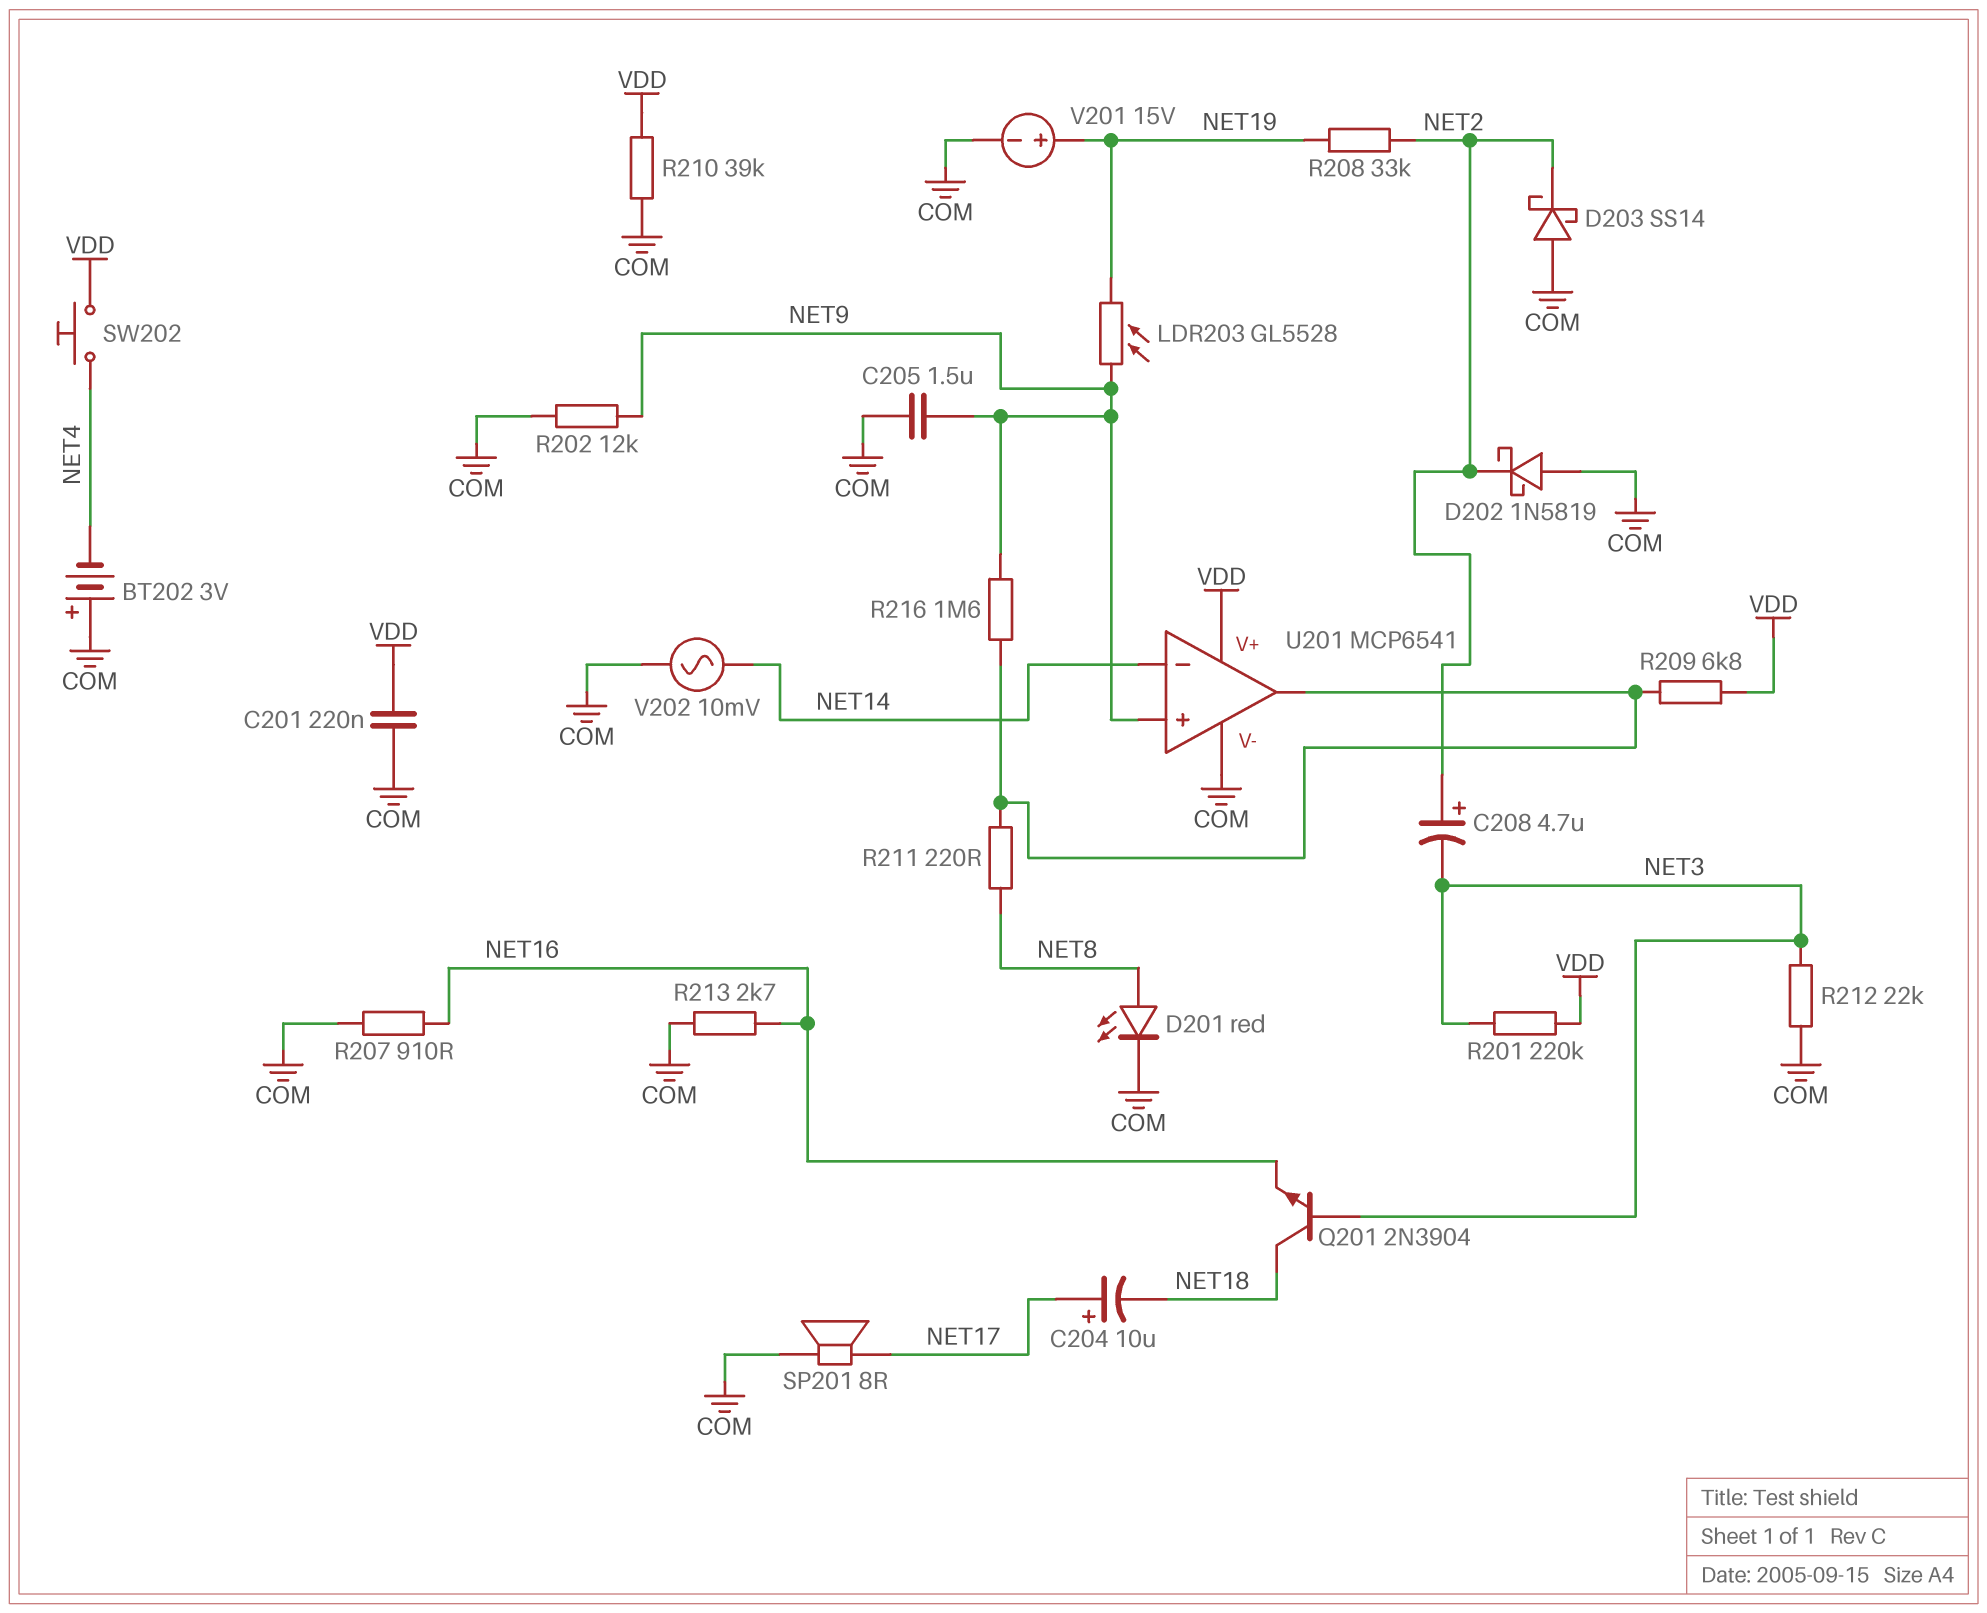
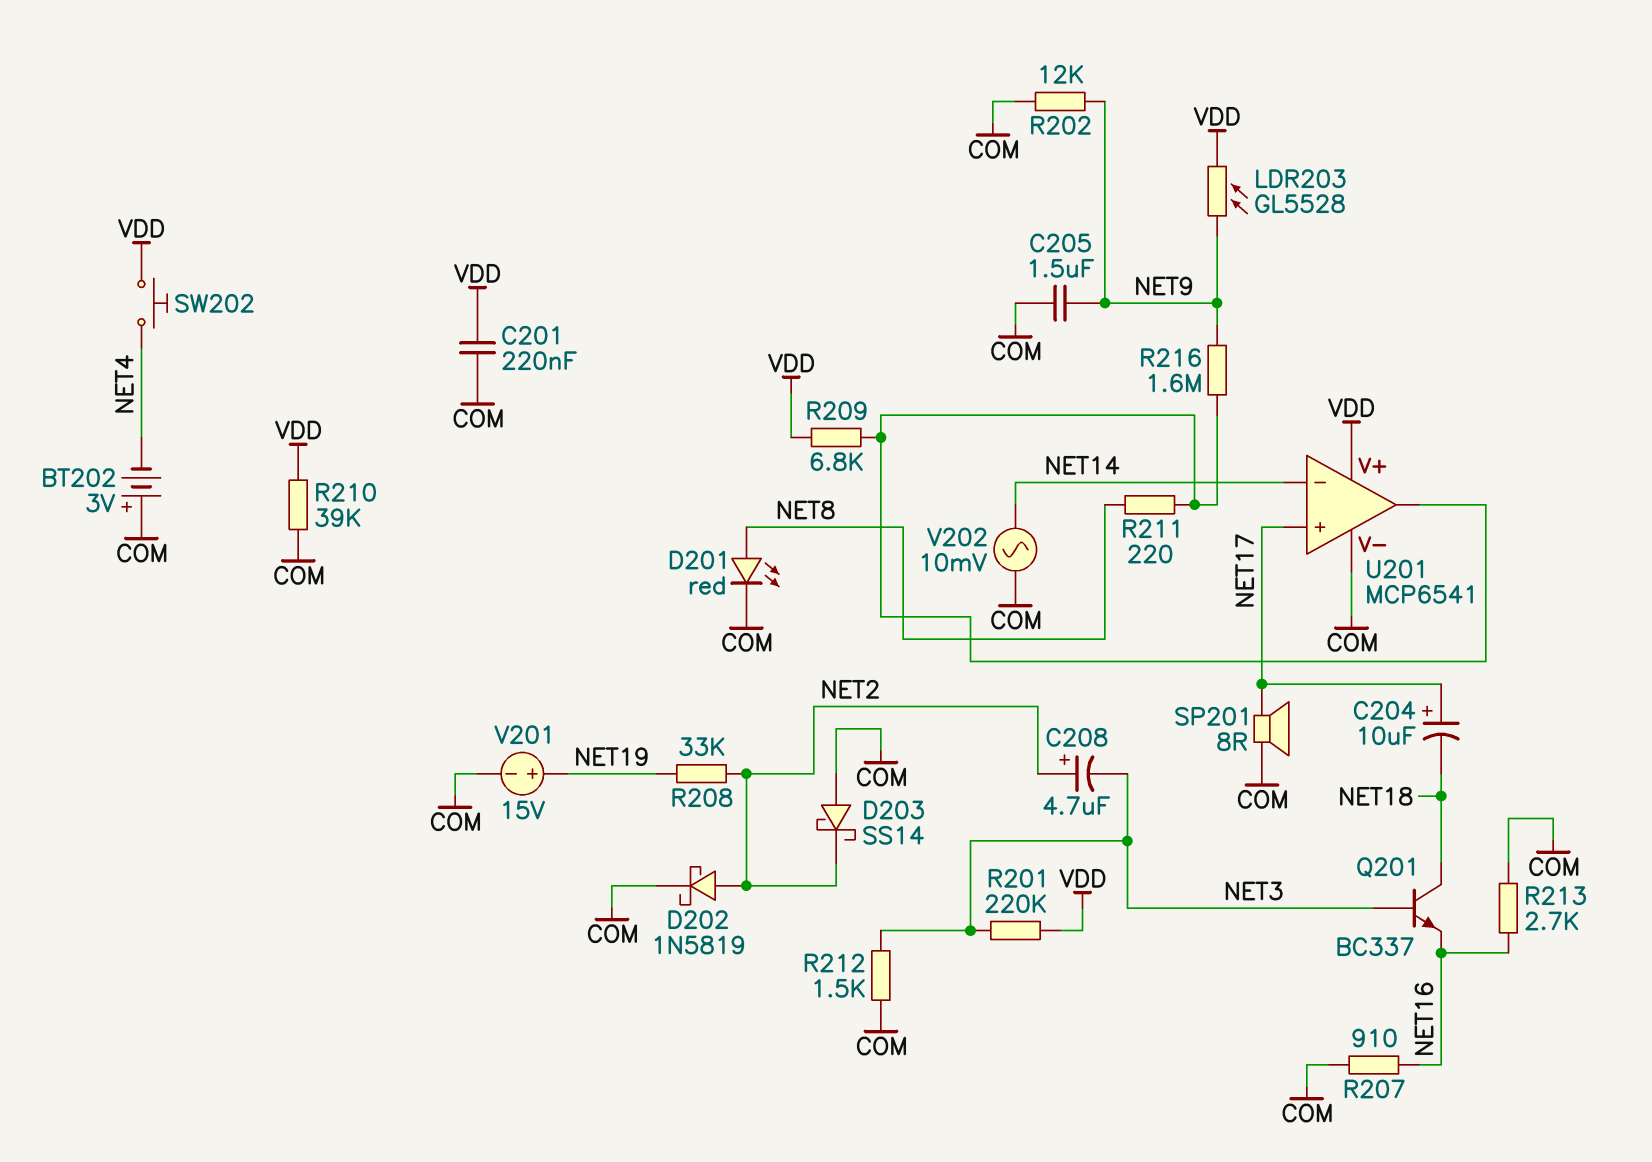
D202: schottky 1N5819 (A COM, K NET2) -> schottky 1N5819 (A NET2, K COM)
LDR203: GL5528 (NET9, NET19) -> GL5528 (NET9, VDD)
Q201: NPN 2N3904 (B NET3, C NET18, E NET16) -> NPN BC337 (B NET3, C NET18, E NET16)
R212: 22k (COM, NET3) -> 1.5k (COM, NET3)
U201 pin in+: NET9 -> NET17

